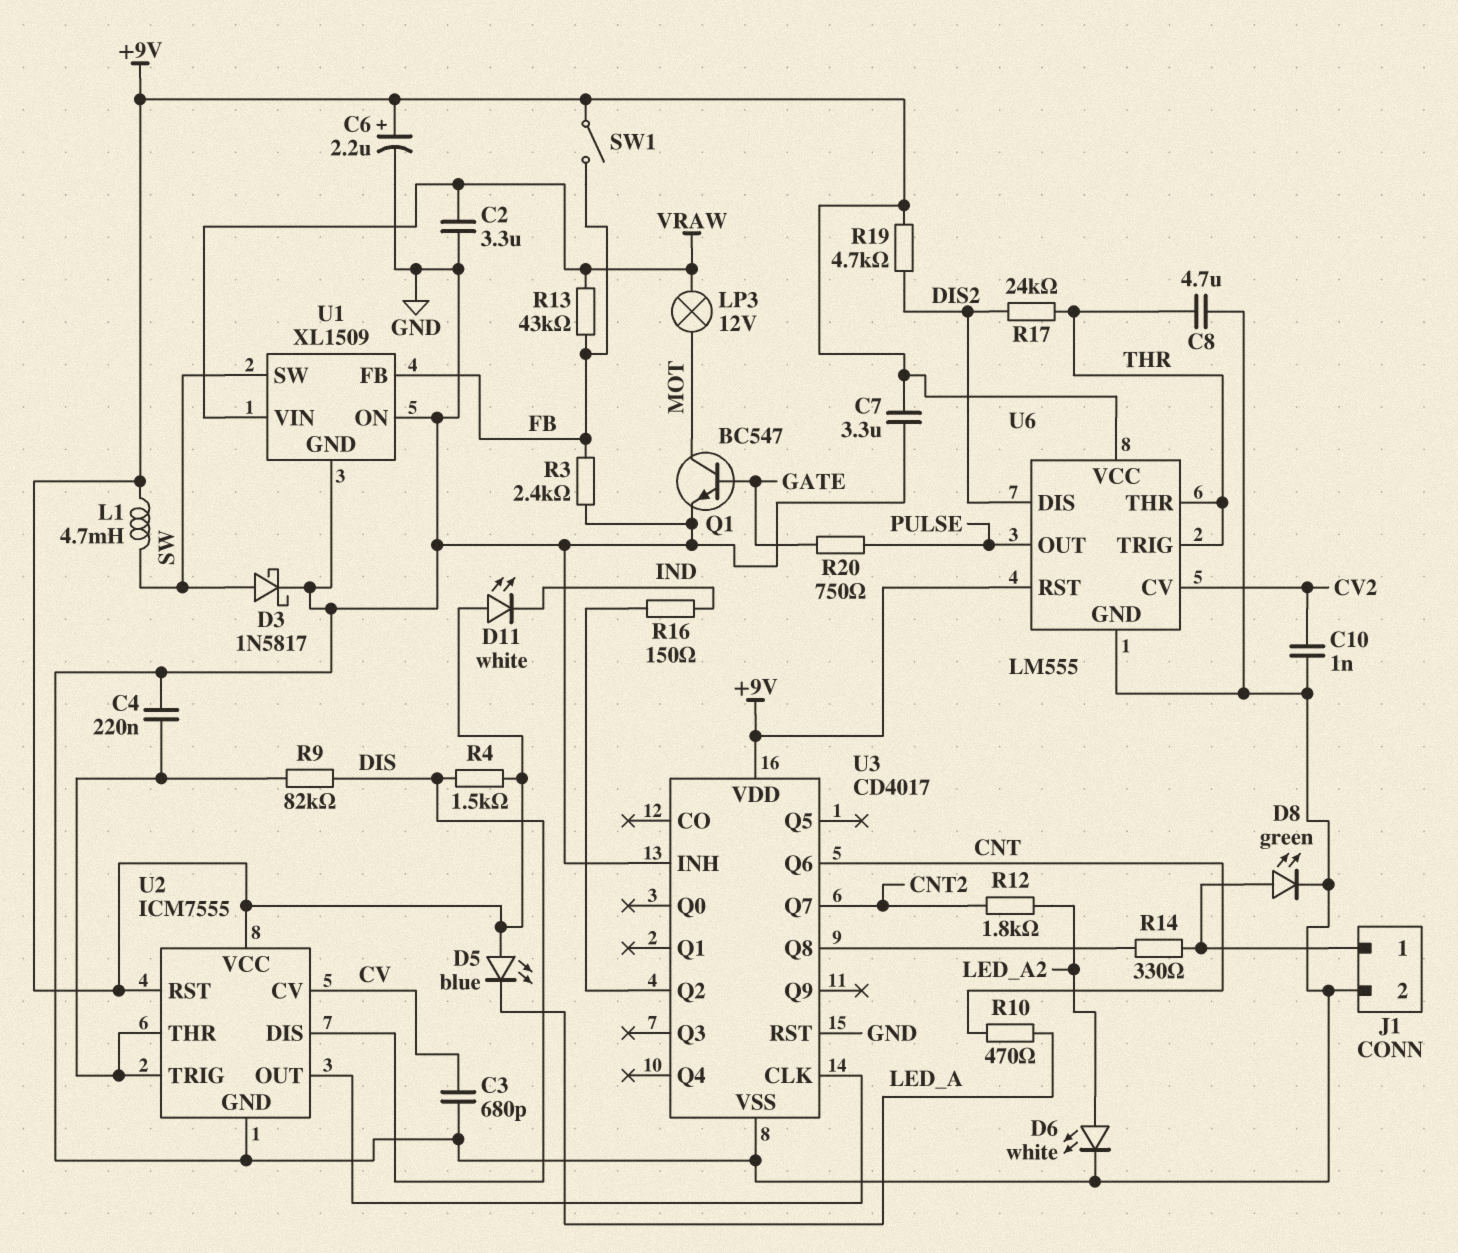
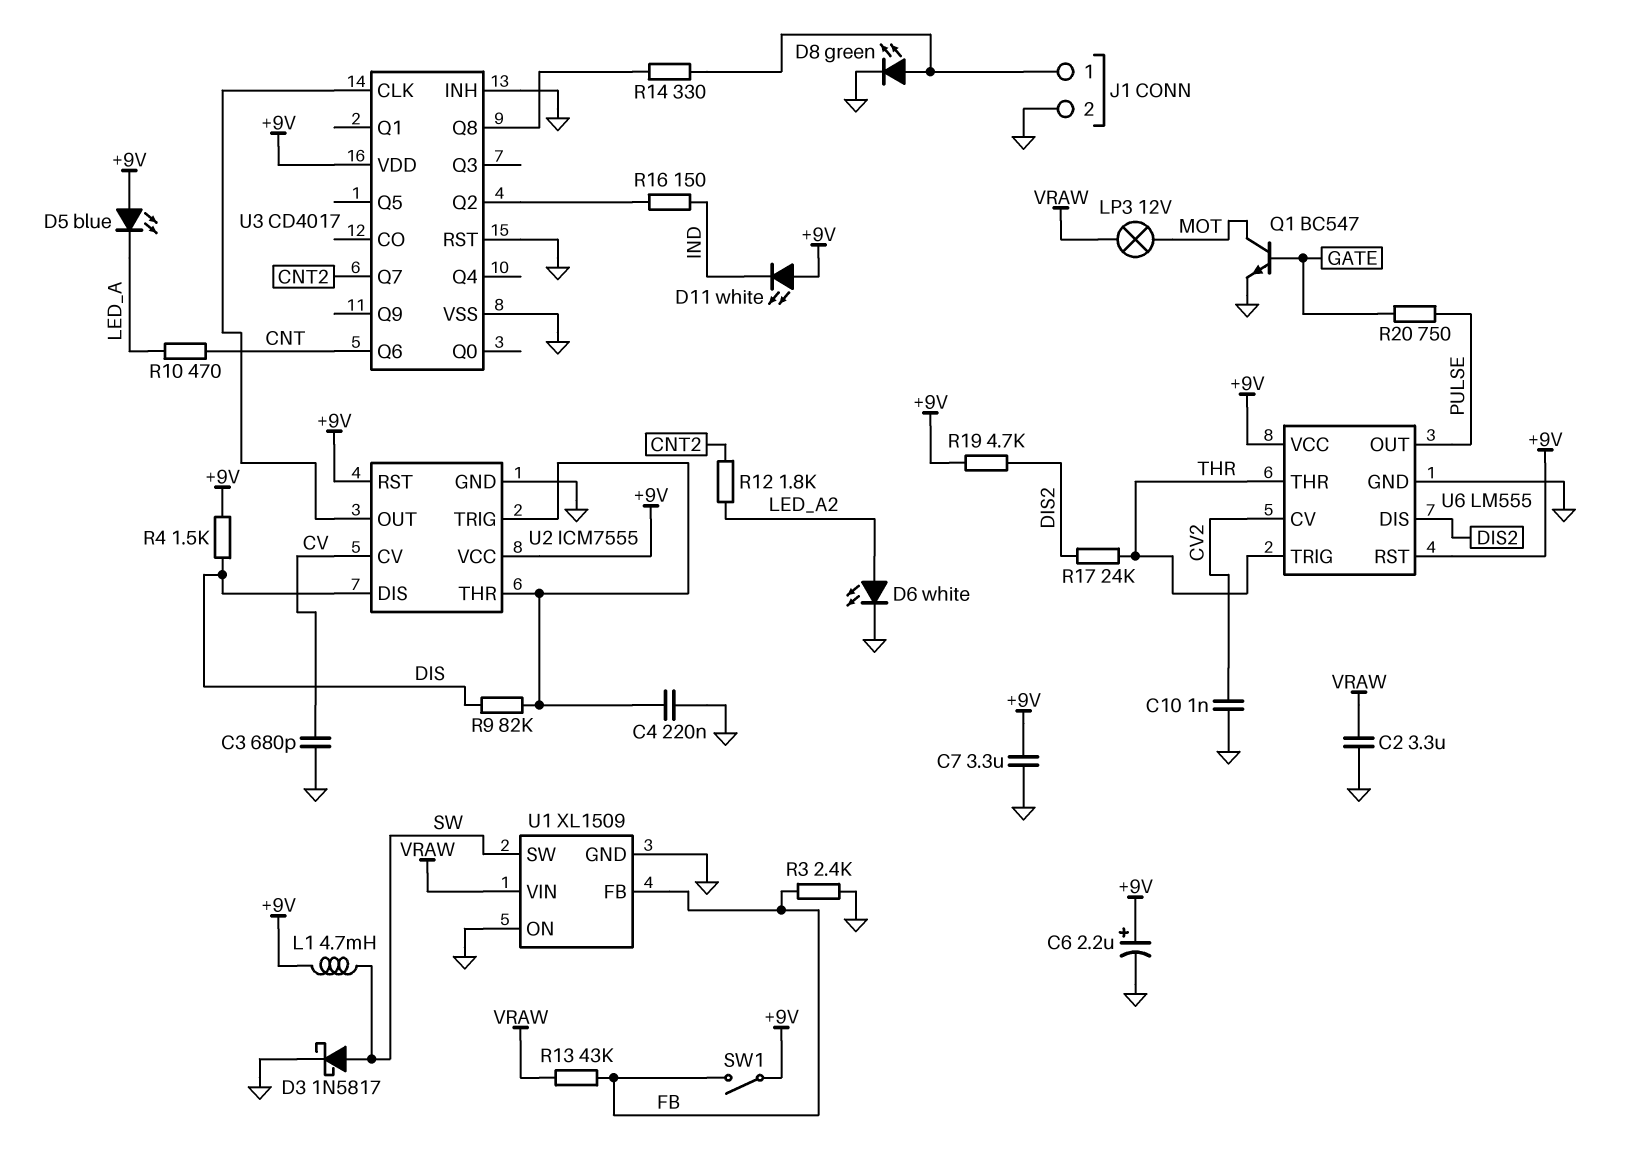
C8: 4.7uF (GND, THR) -> none

